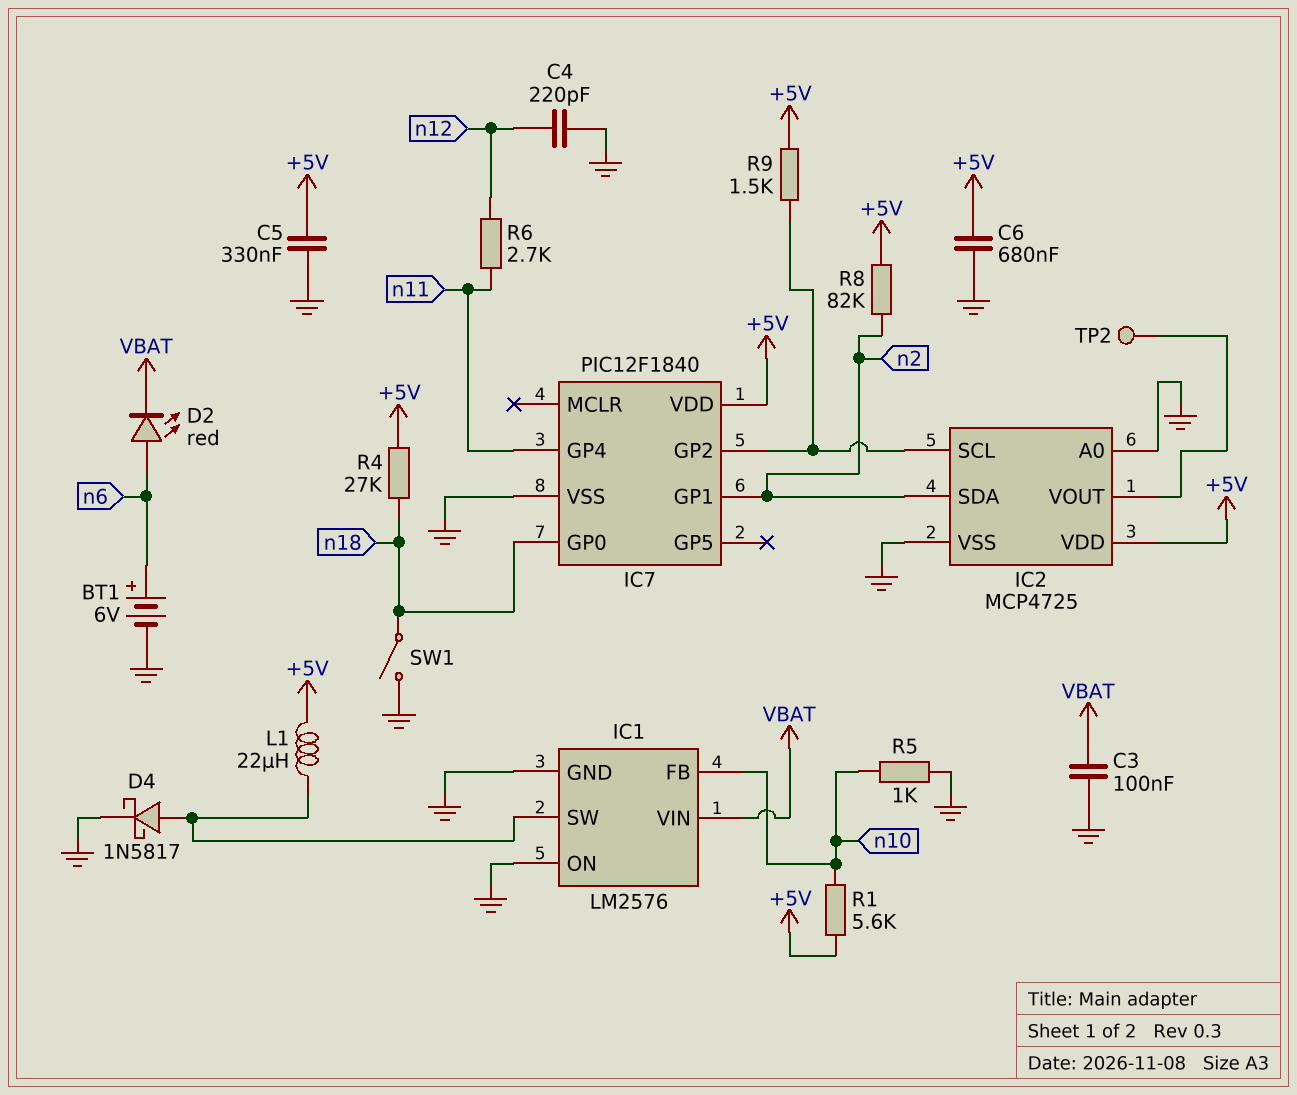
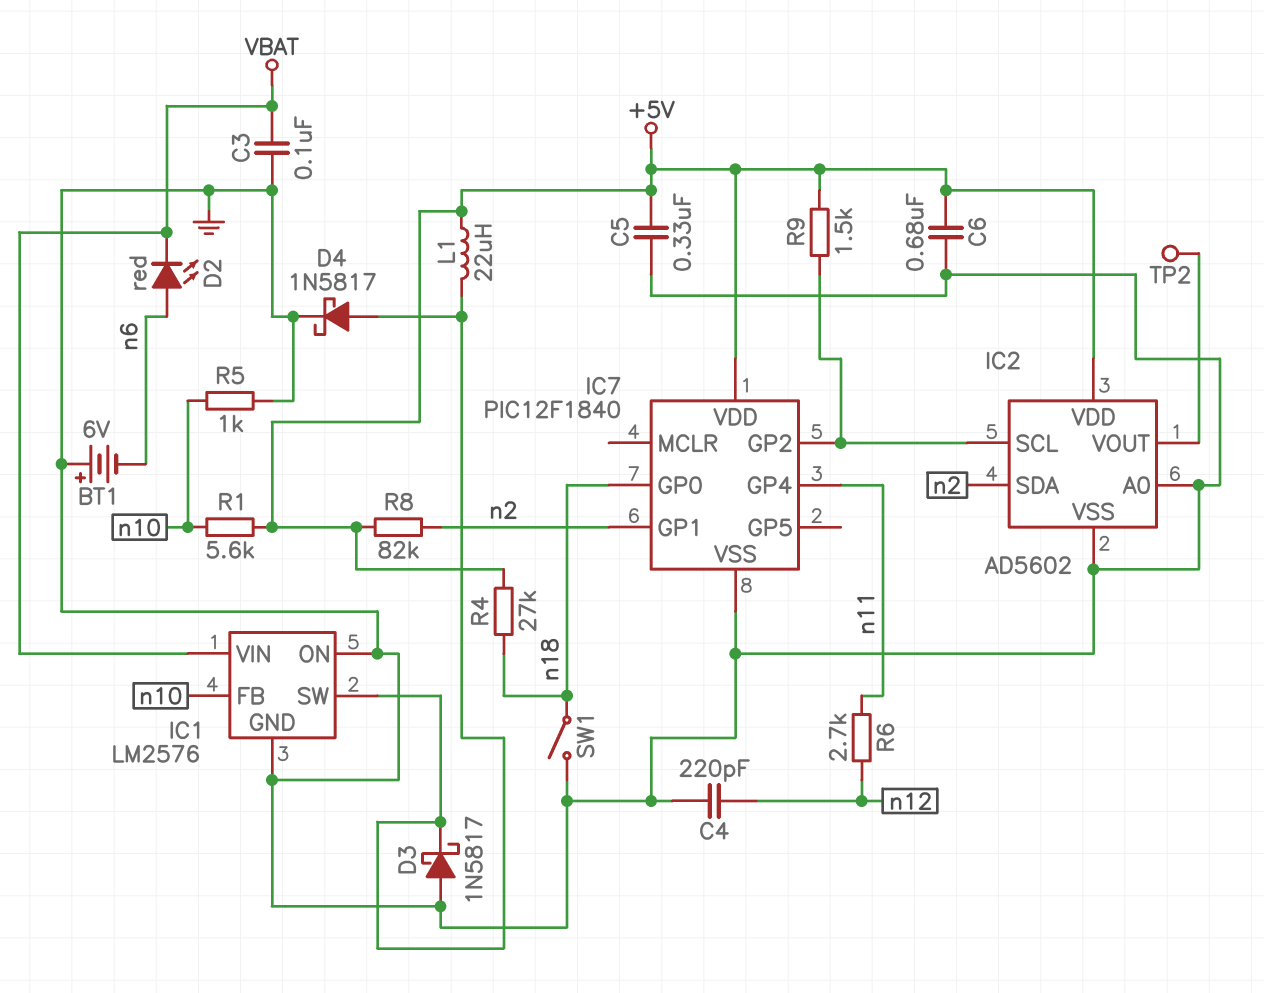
BT1: 6V (plus n6, minus GND) -> 6V (plus GND, minus n6)
D3: none -> schottky 1N5817 (A GND, K IC1/SW)
IC2: MCP4725 -> AD5602

